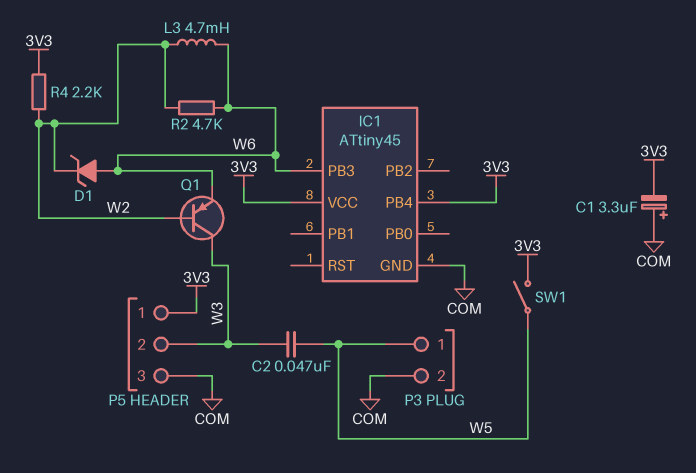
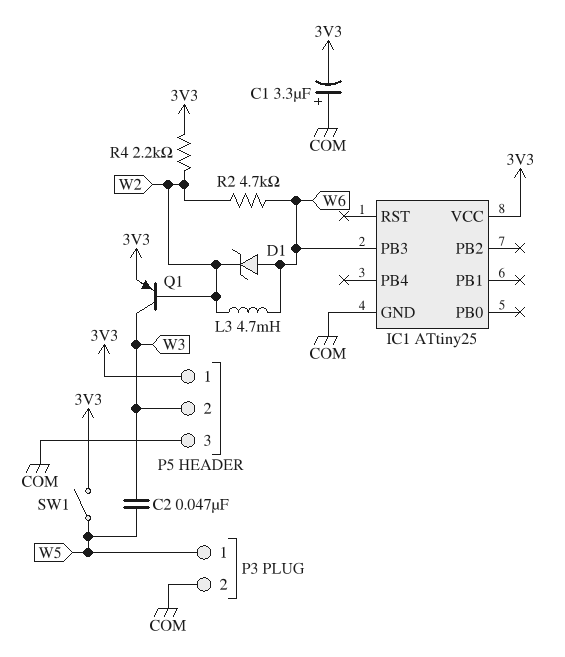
IC1: ATtiny45 -> ATtiny25
IC1 pin PB4: 3V3 -> none
Q1: PNP (B W2, C W3, E W6) -> PNP (B W2, C W3, E 3V3)

